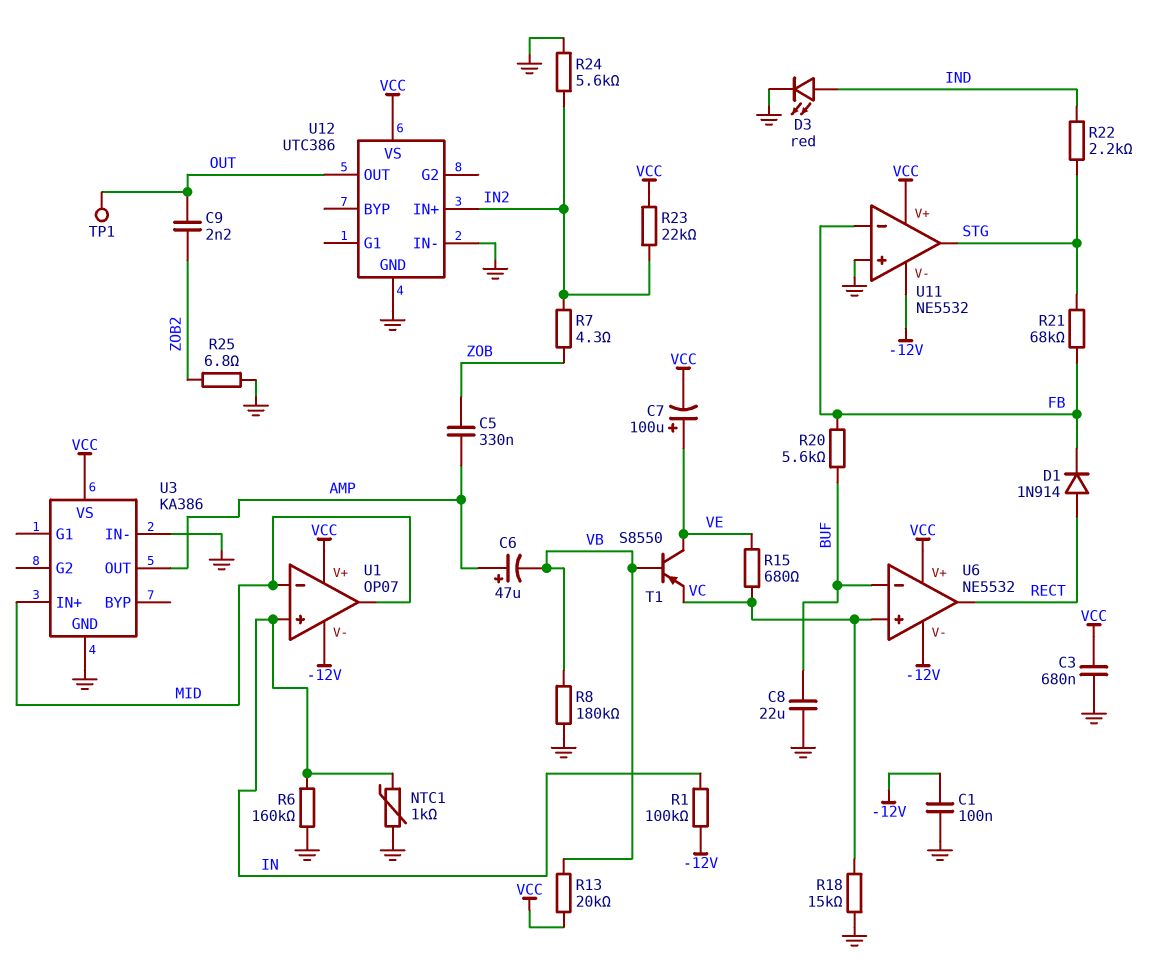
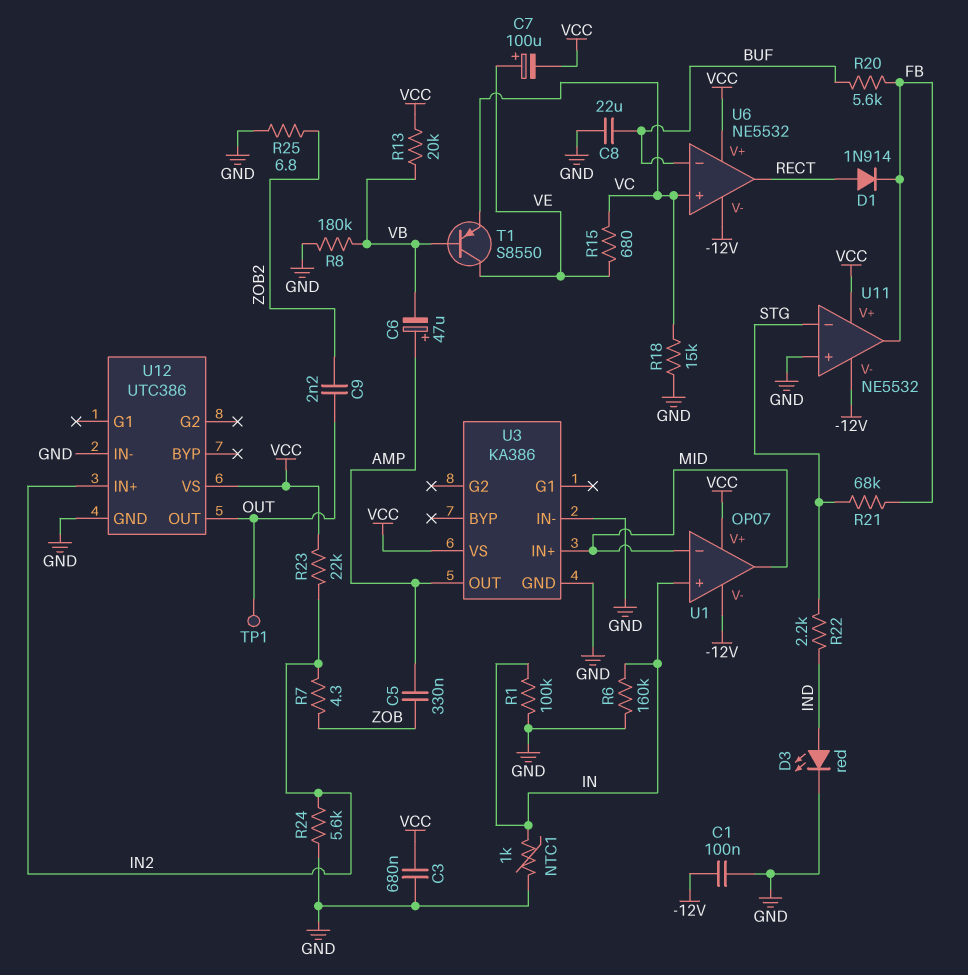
R1: 100k (-12V, IN) -> 100k (GND, IN)
U11 pin in-: FB -> STG
U11 pin out: STG -> FB

